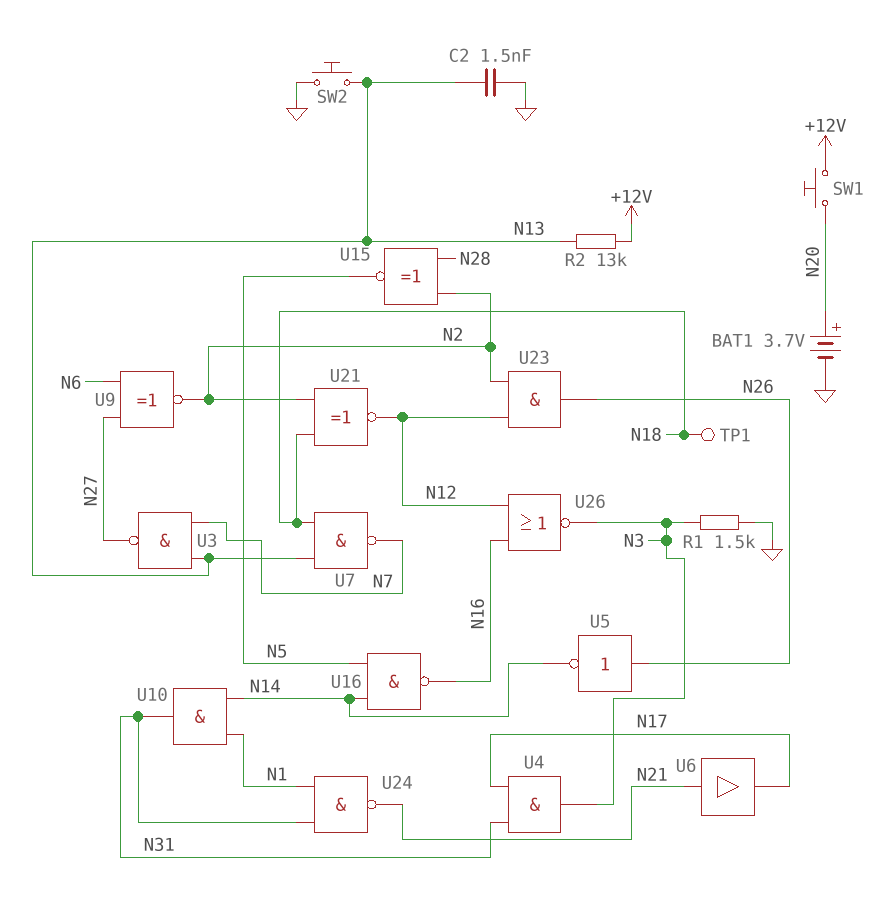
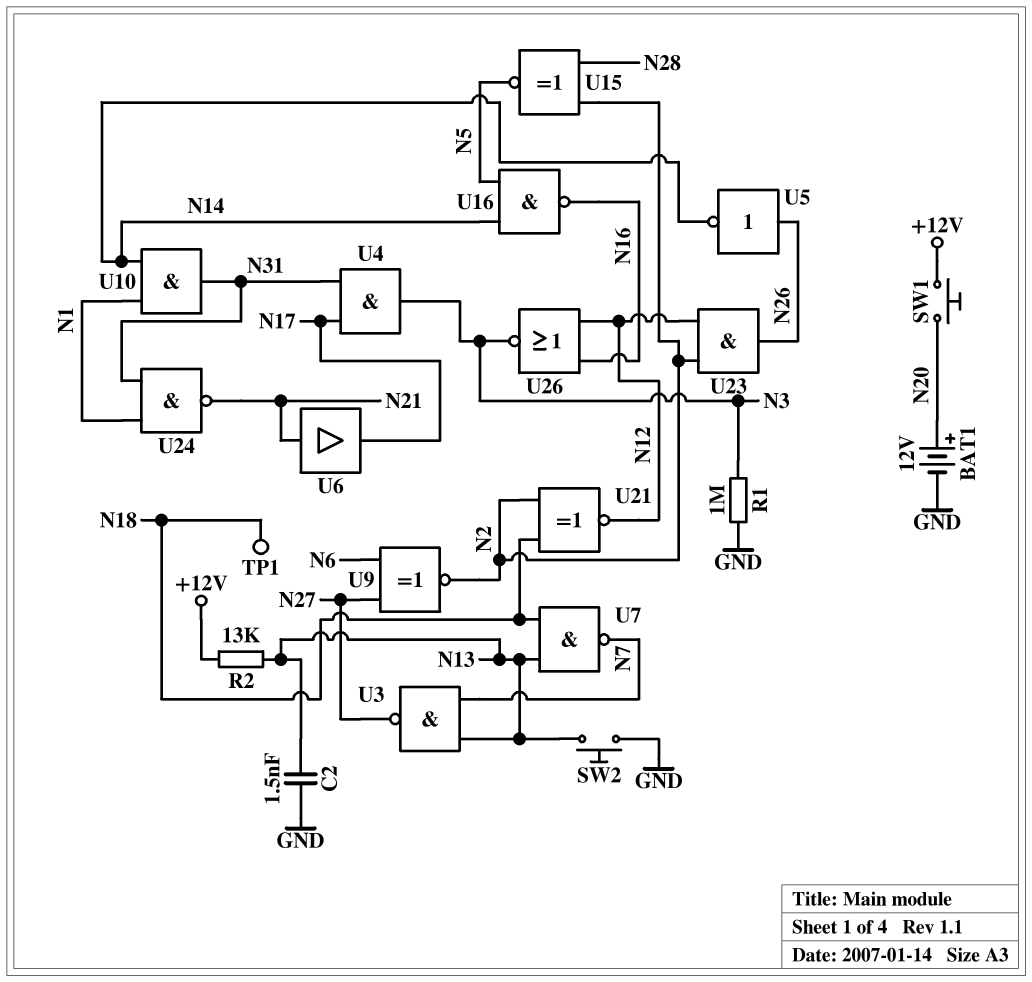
BAT1: 3.7V (plus N20, minus GND) -> 12V (plus N20, minus GND)
R1: 1.5k (GND, N3) -> 1M (GND, N3)

